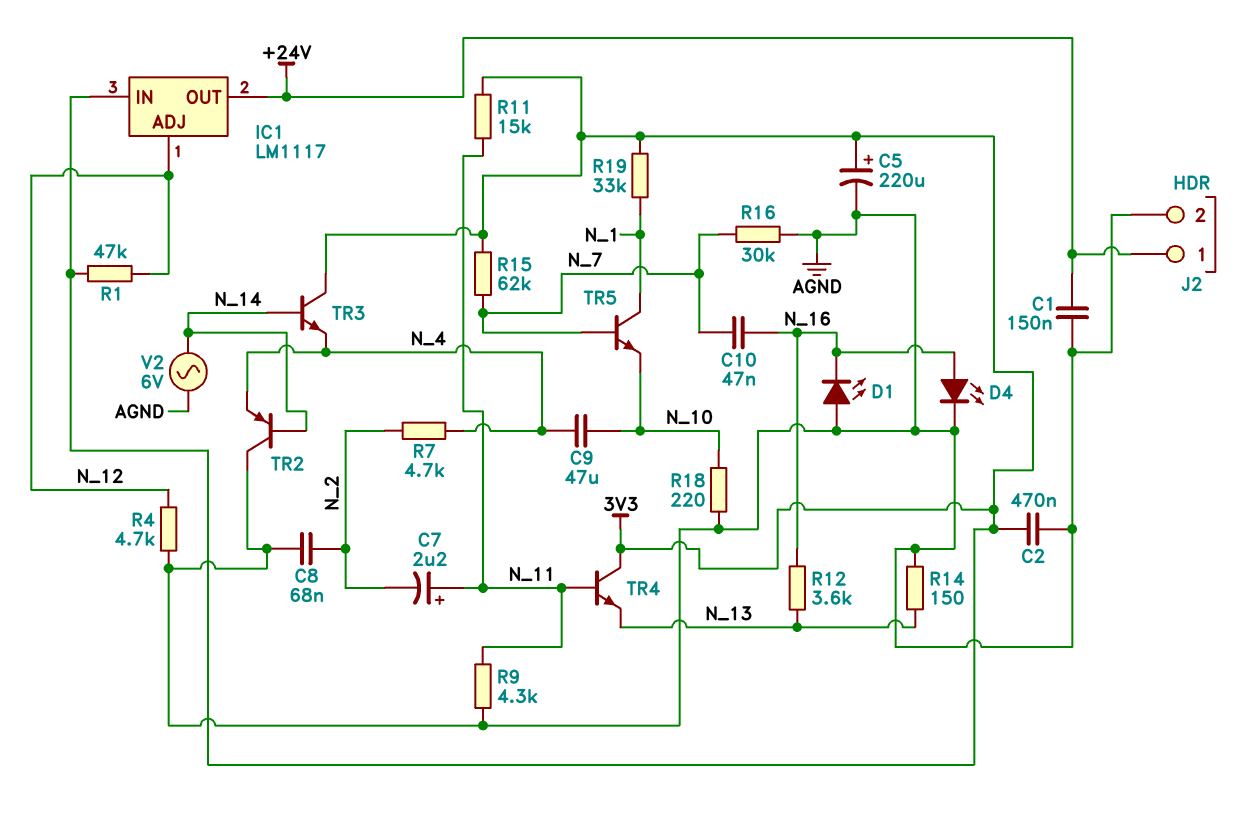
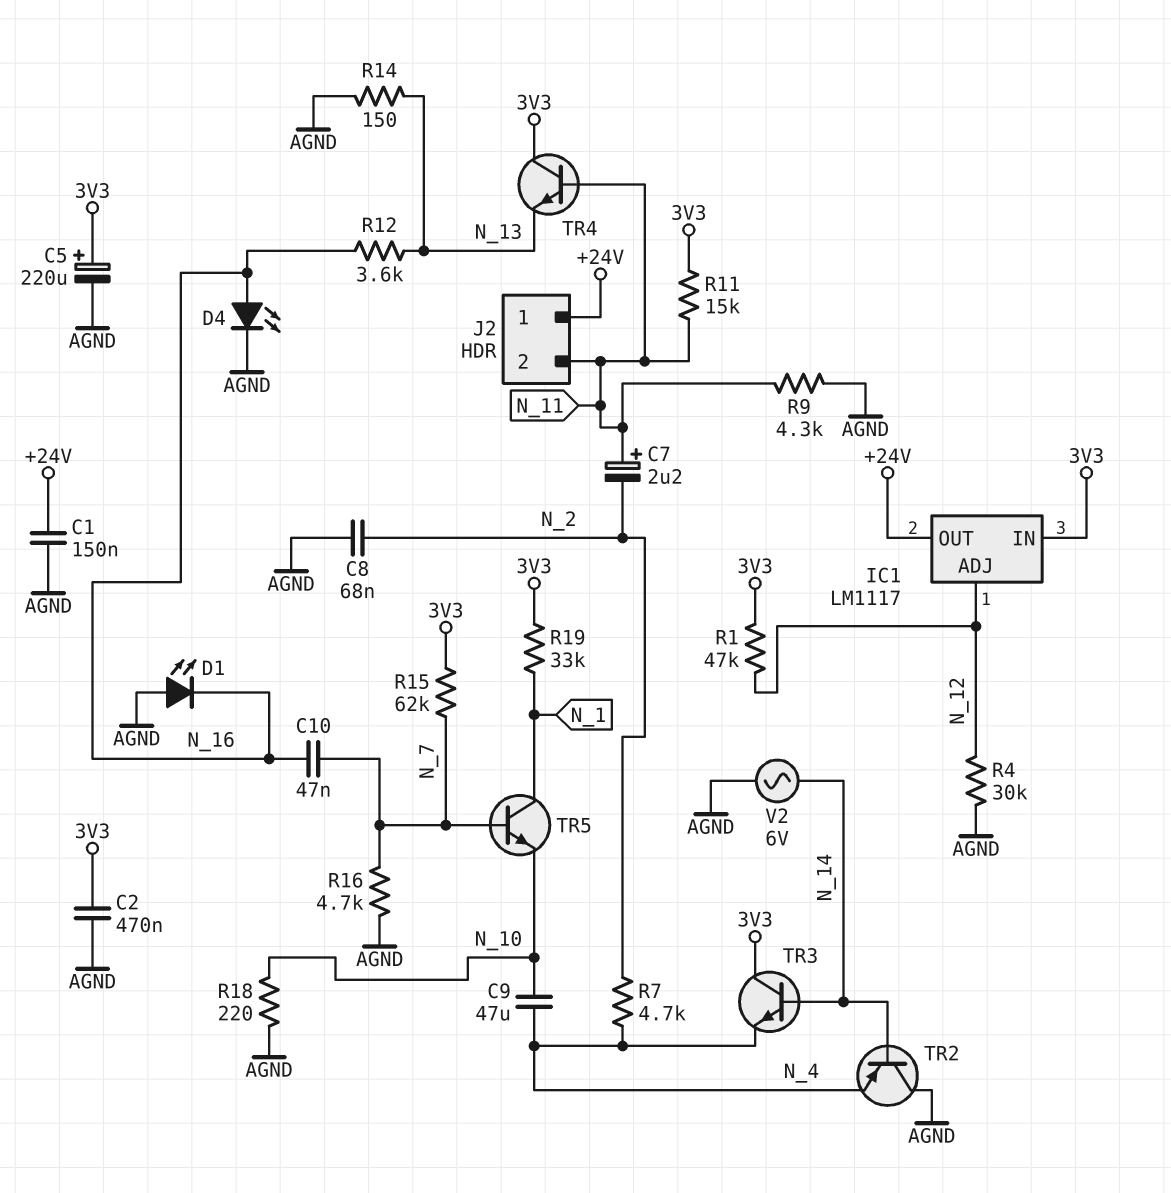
J2 pin 2: AGND -> N_11
R4: 4.7k (AGND, N_12) -> 30k (AGND, N_12)
R16: 30k (AGND, N_7) -> 4.7k (AGND, N_7)

